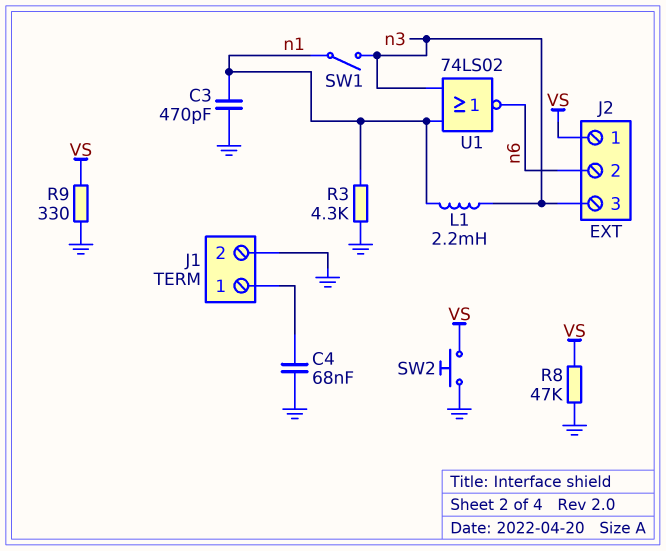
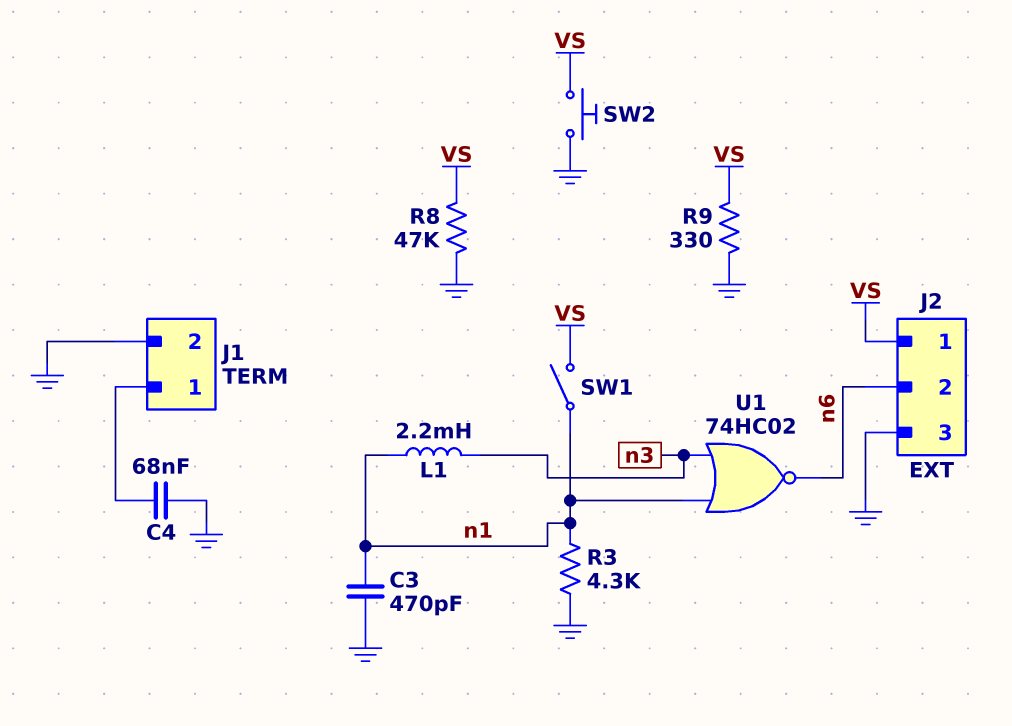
J2 pin 3: n3 -> GND
SW1: switch (n1, n3) -> switch (VS, n1)
U1: NOR 74LS02 (in n1, in n3, out n6) -> NOR 74HC02 (in n1, in n3, out n6)

